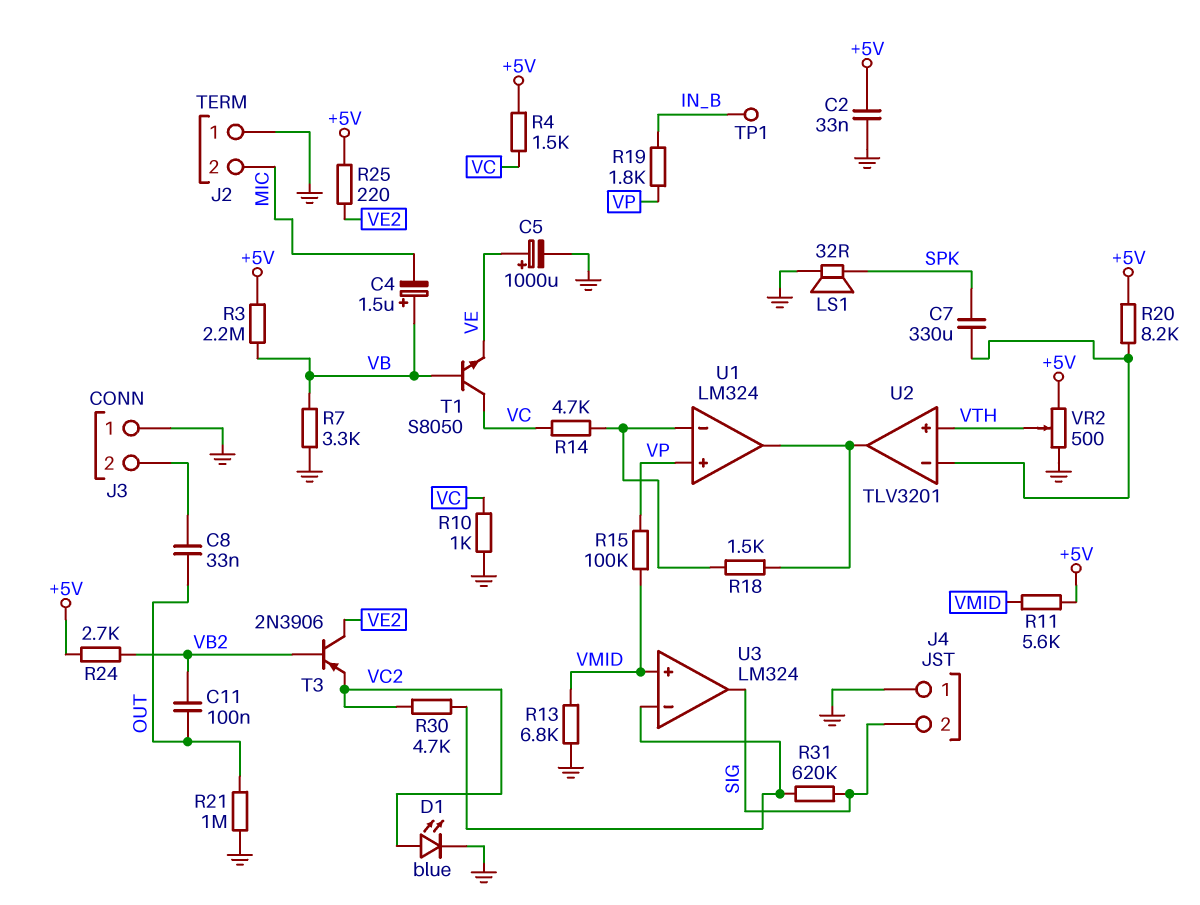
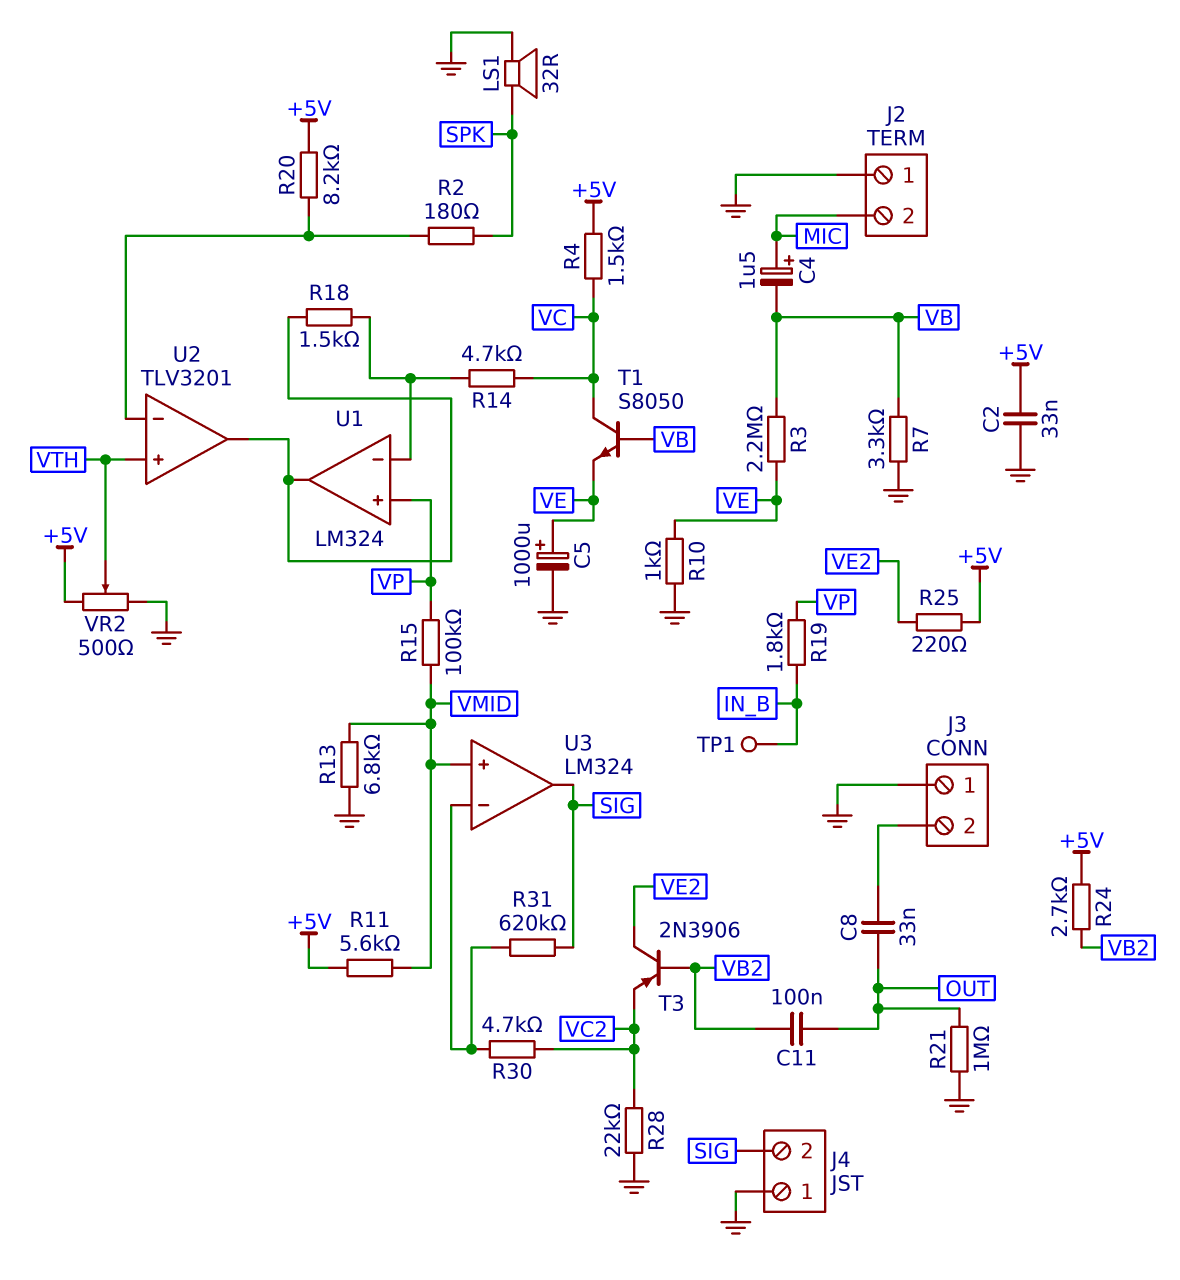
C4: 1.5uF (plus VB, minus MIC) -> 1.5uF (plus MIC, minus VB)
C7: 330uF (SPK, U2/in-) -> none
D1: LED blue (A VC2, K GND) -> none
R2: none -> 180 (SPK, U2/in-)
R3: 2.2M (+5V, VB) -> 2.2M (VB, VE)
R10: 1k (GND, VC) -> 1k (GND, VE)
R28: none -> 22k (GND, VC2)

